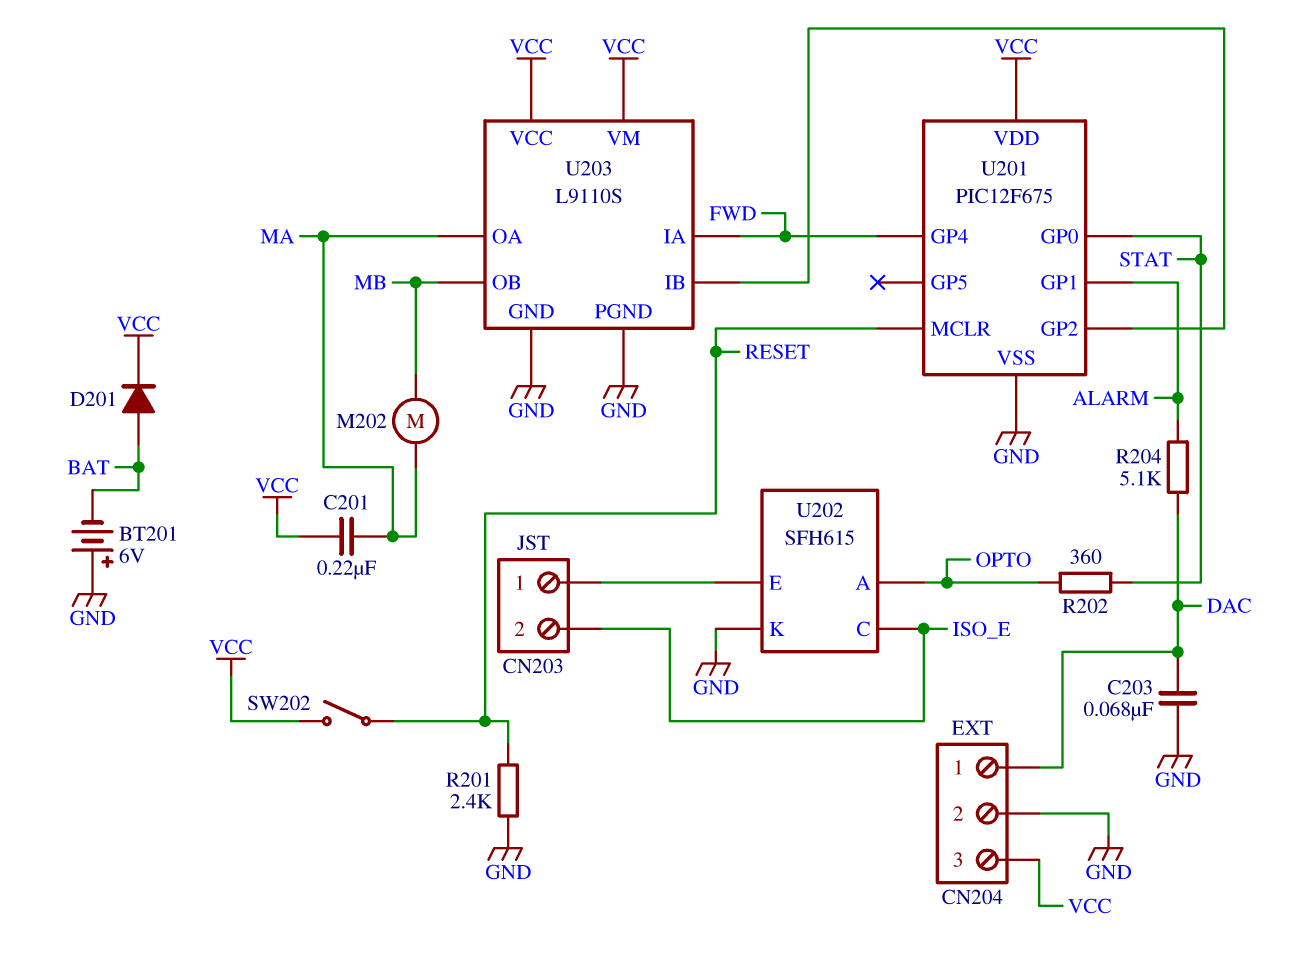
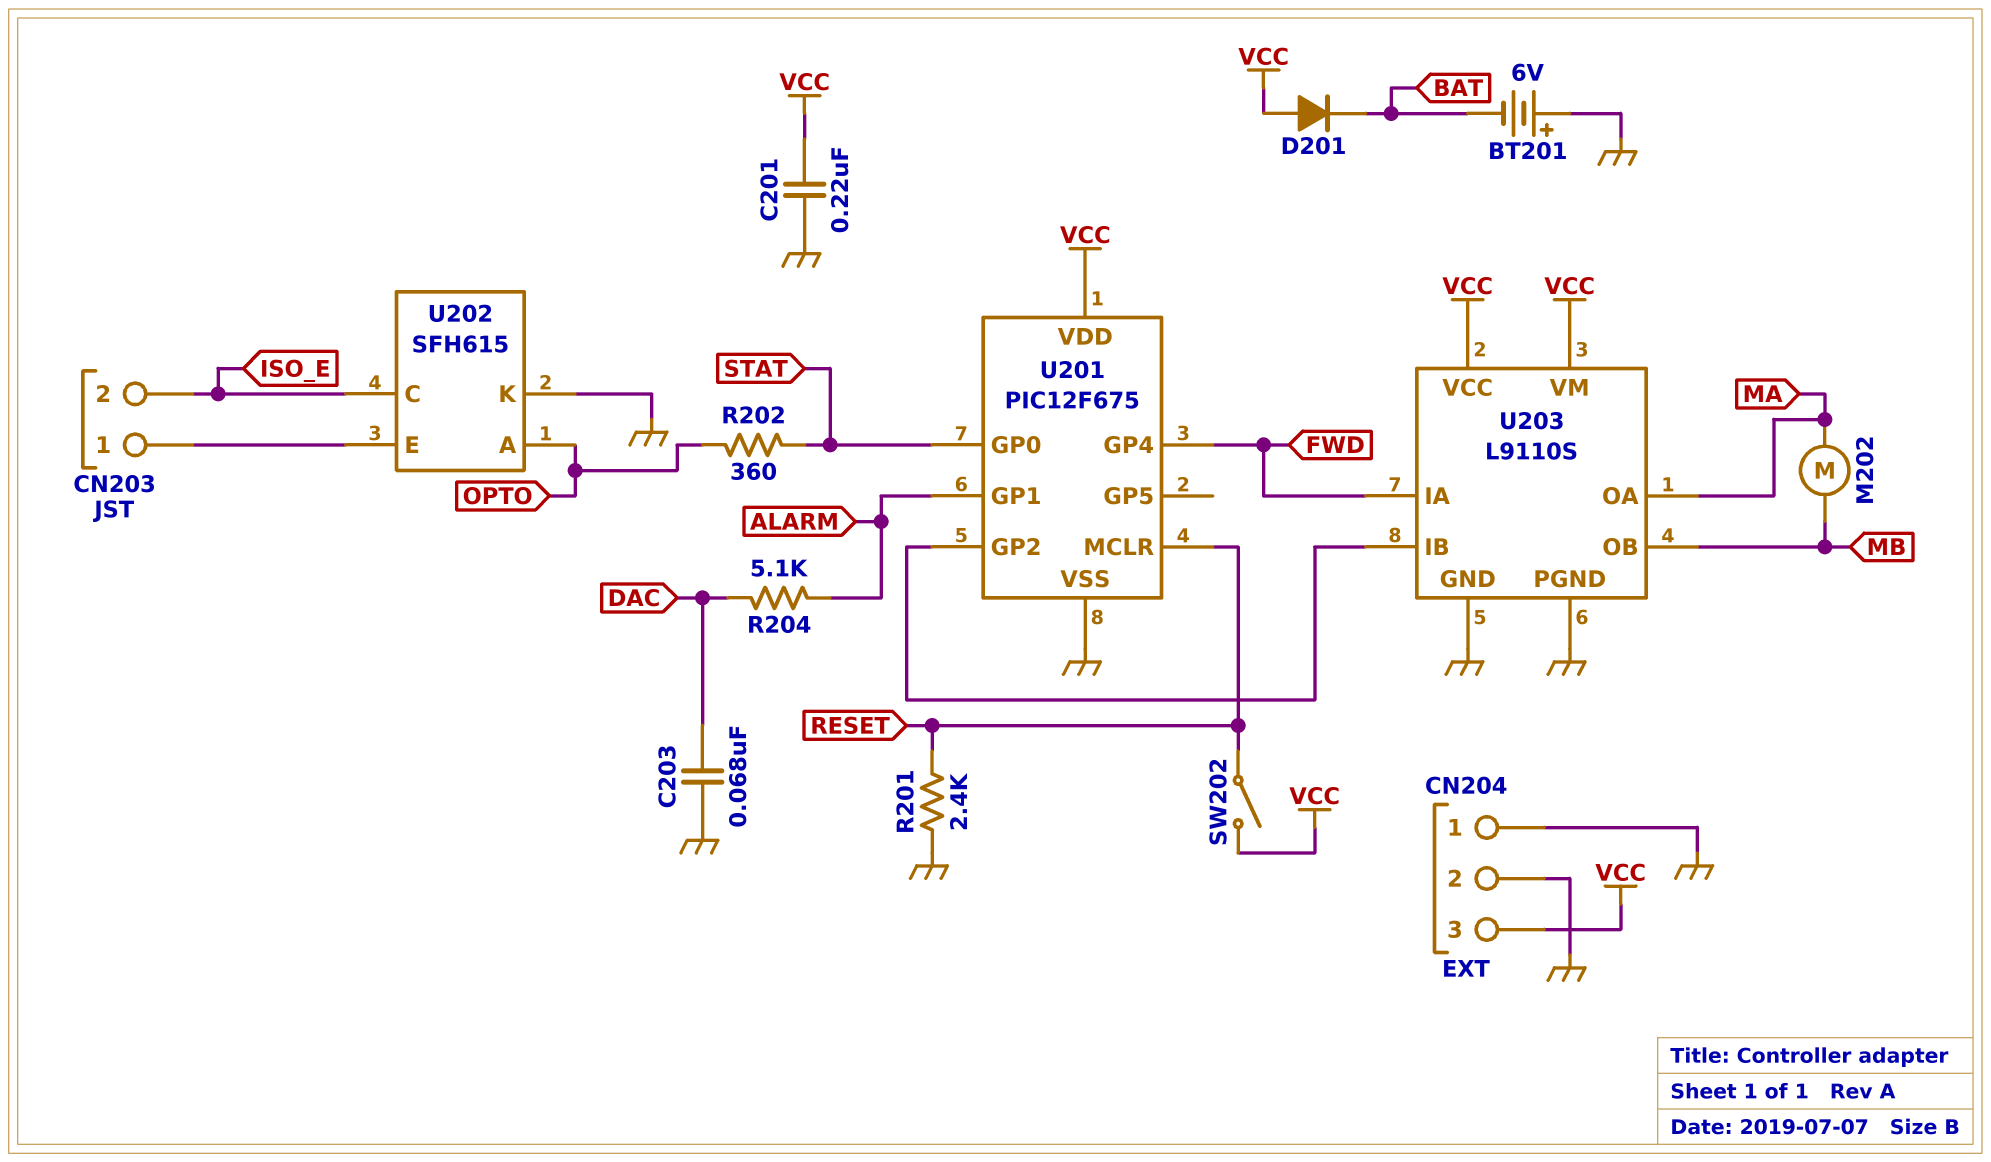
C201: 220nF (MA, VCC) -> 220nF (GND, VCC)
CN204 pin 1: DAC -> GND
D201: diode (A BAT, K VCC) -> diode (A VCC, K BAT)

